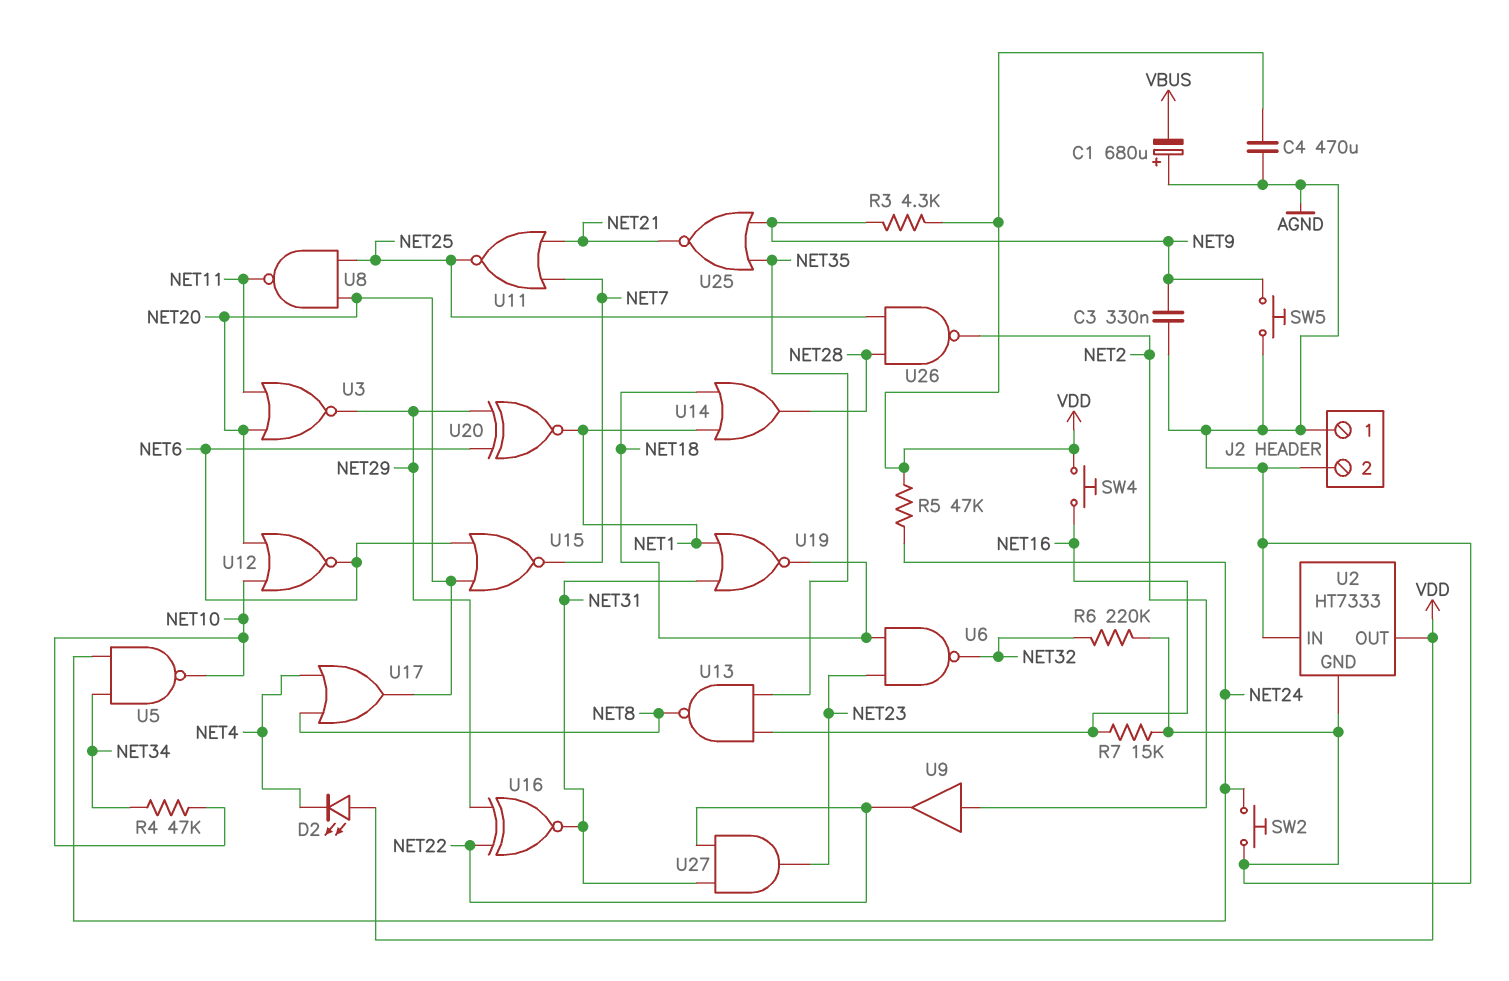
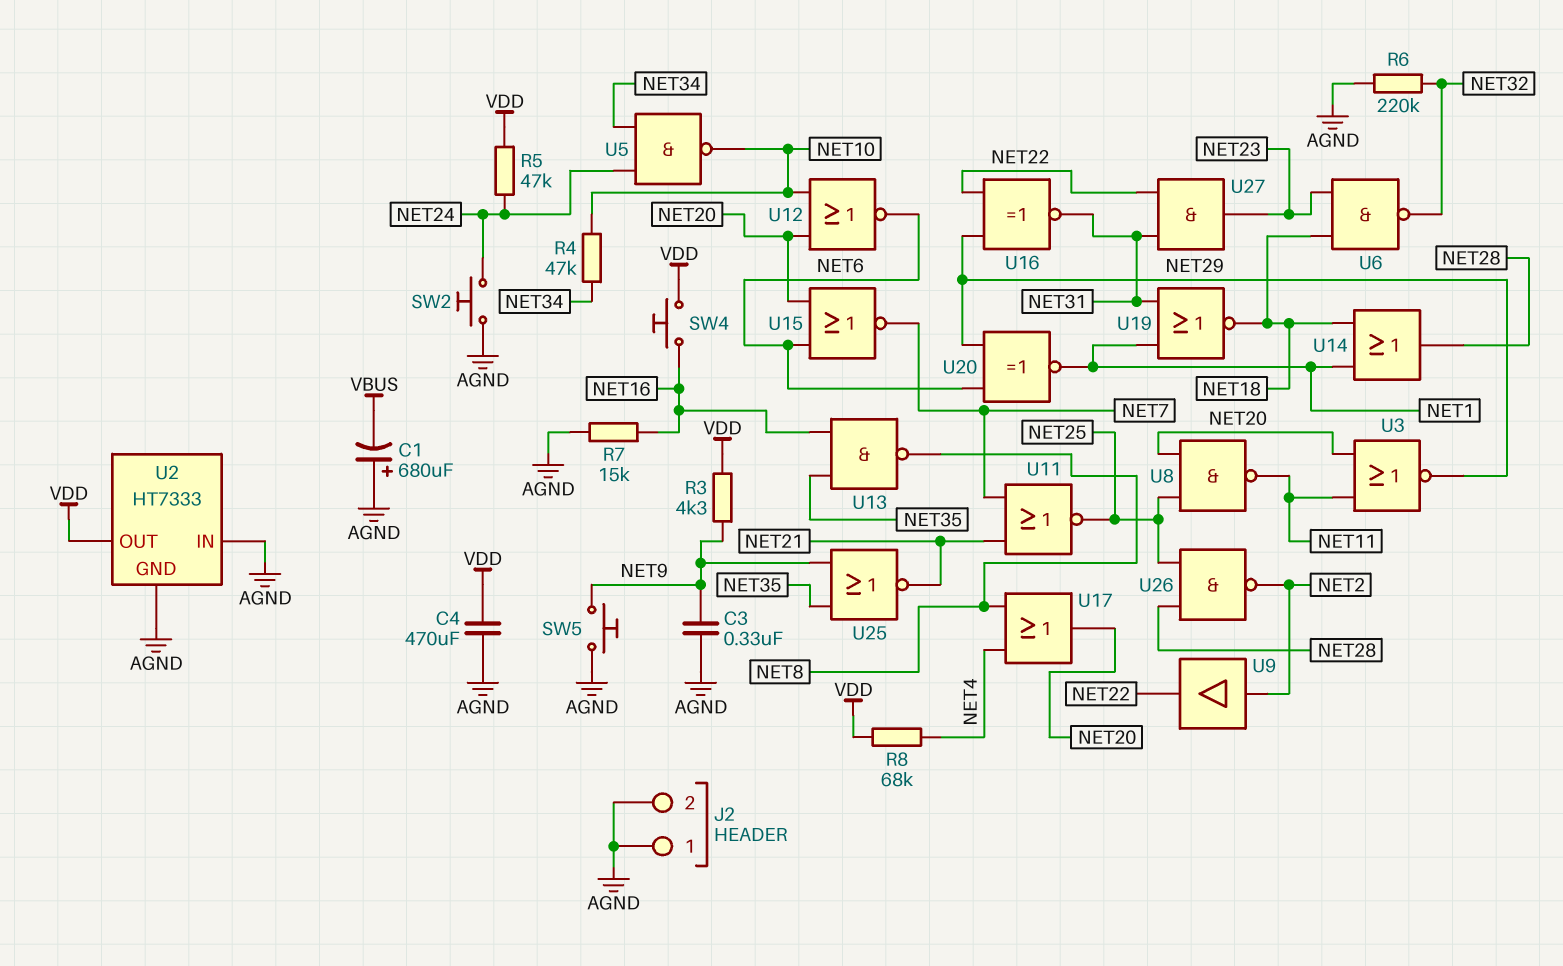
D2: LED (A VDD, K NET4) -> none
R8: none -> 68k (NET4, VDD)

